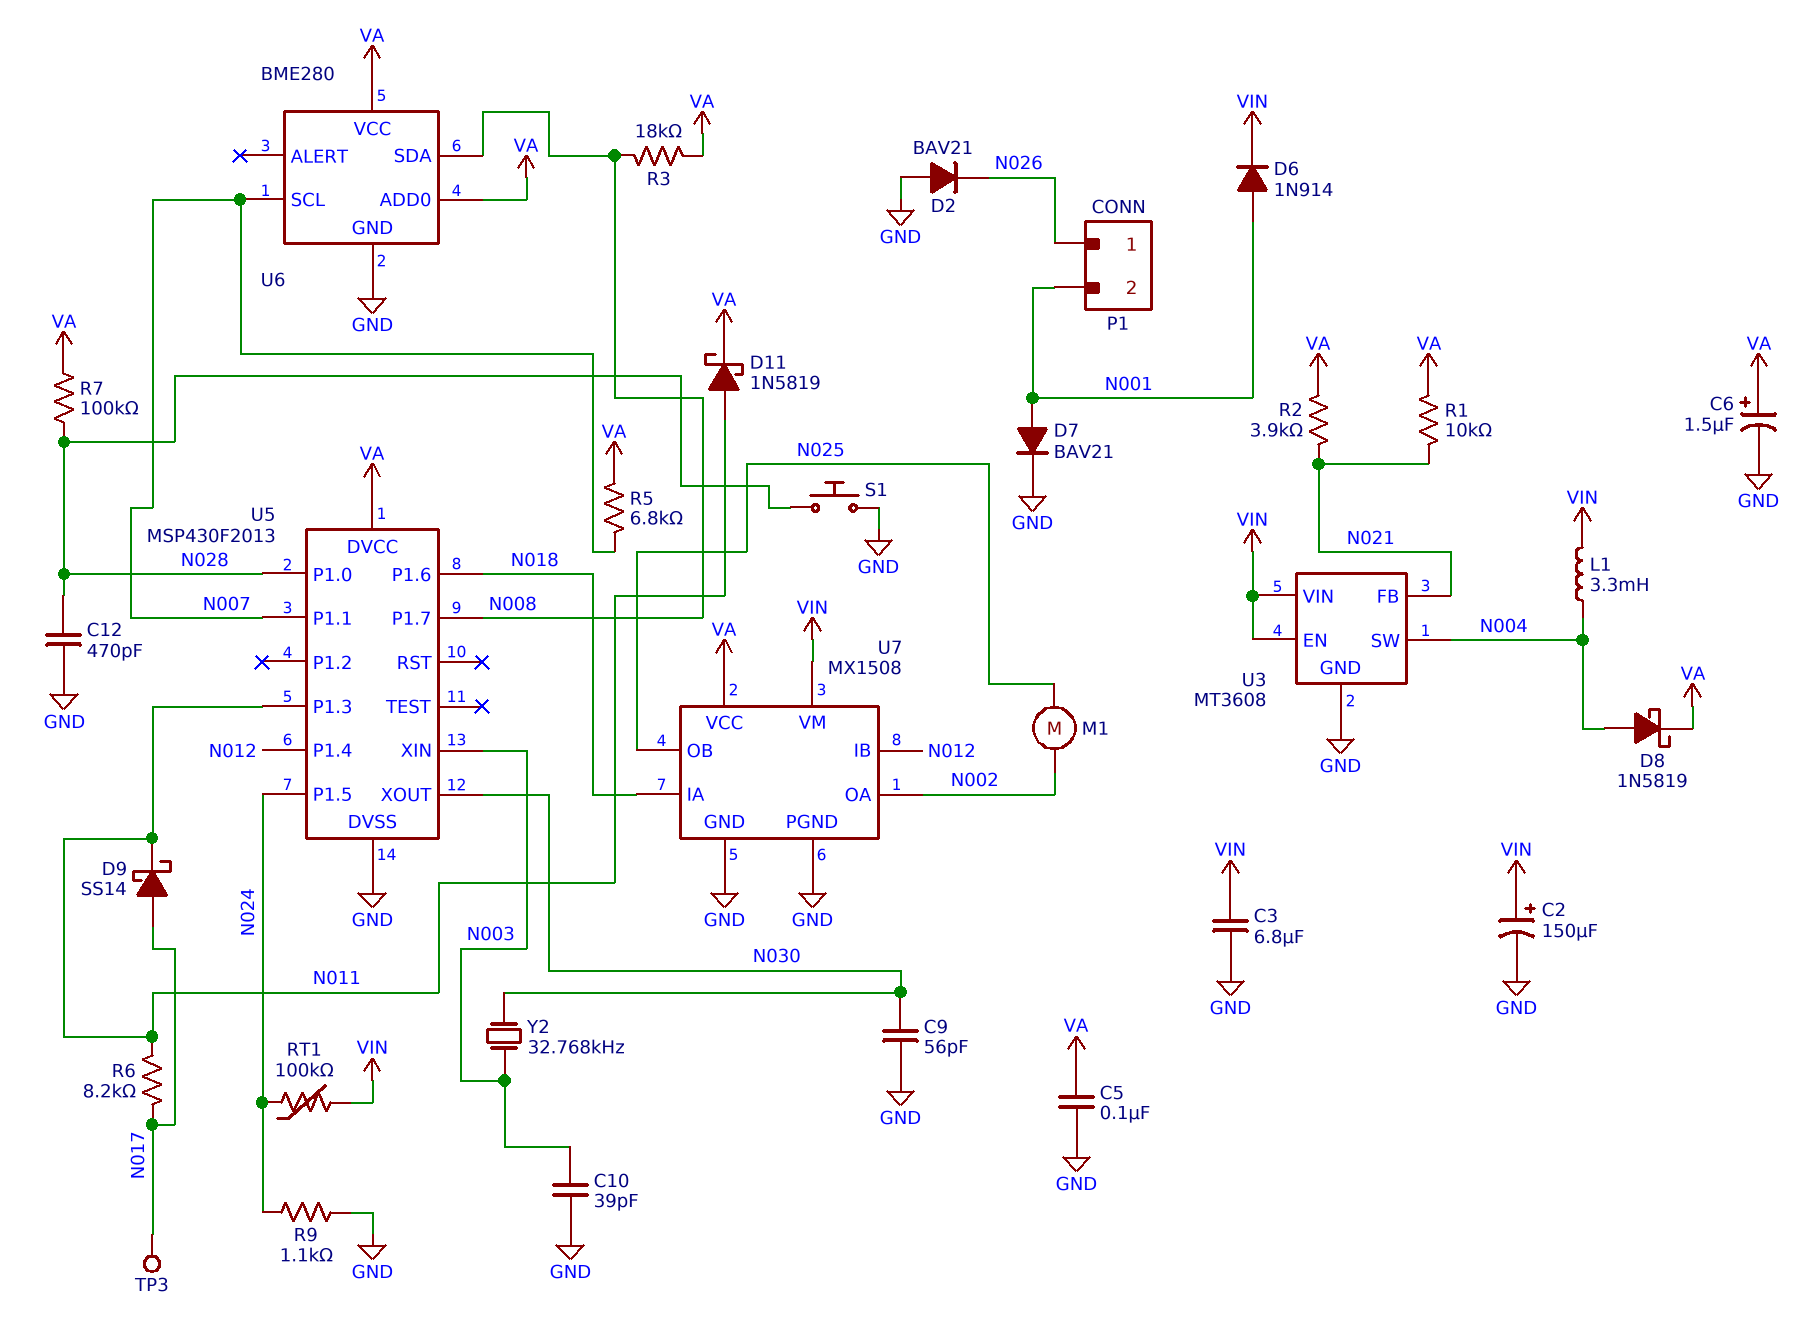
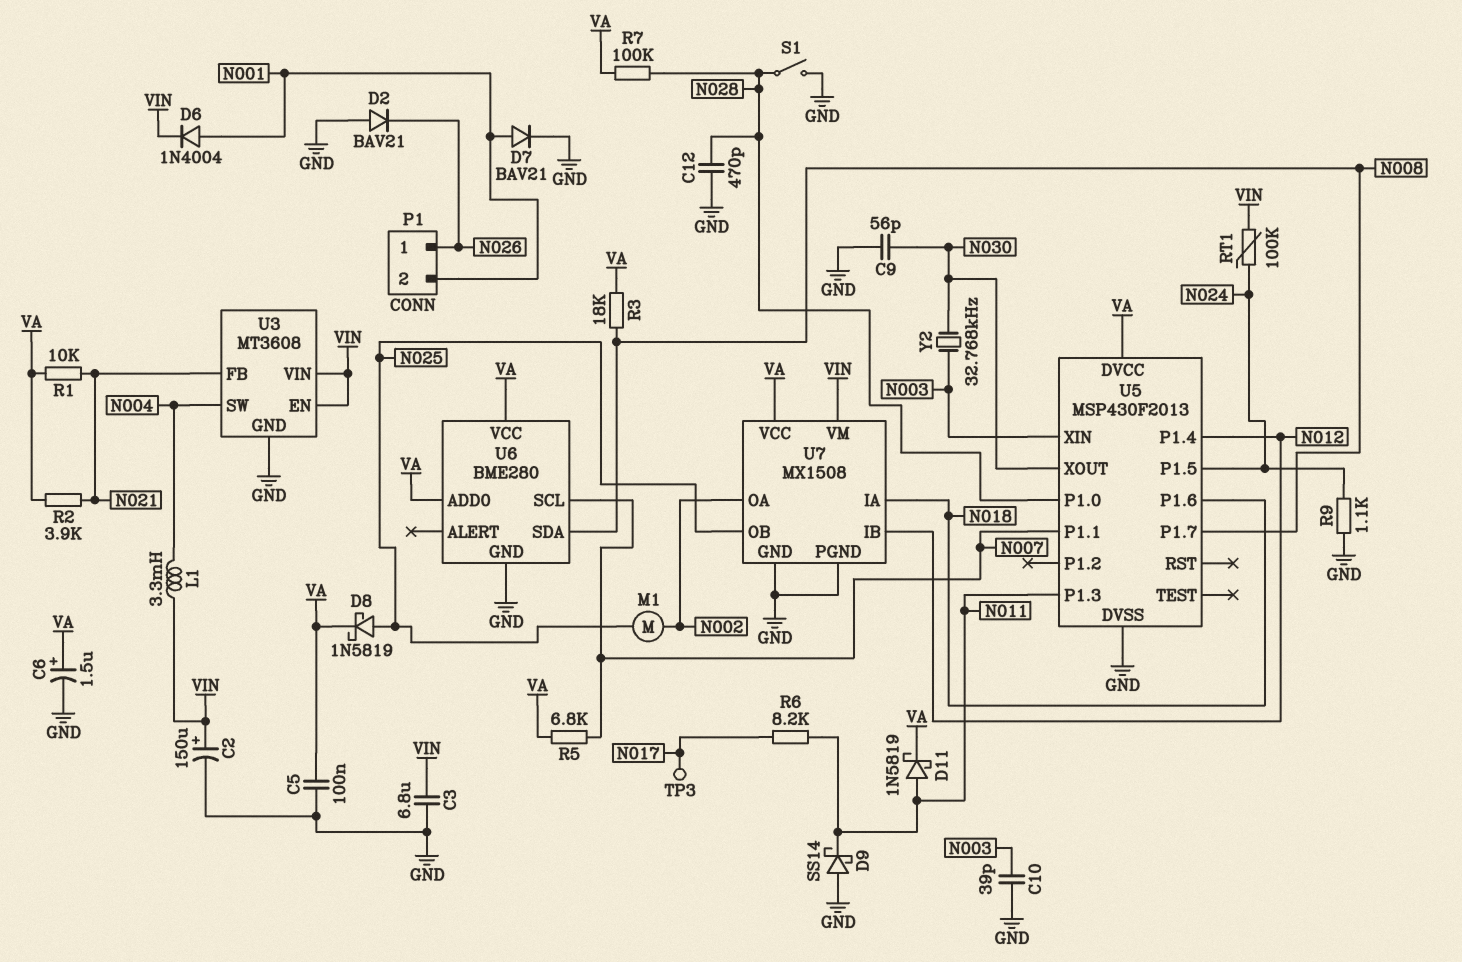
D6: diode 1N914 (A N001, K VIN) -> diode 1N4004 (A N001, K VIN)
D8: schottky 1N5819 (A N004, K VA) -> schottky 1N5819 (A N025, K VA)
D9: schottky SS14 (A N017, K N011) -> schottky SS14 (A GND, K N011)
S1: button (GND, N028) -> switch (GND, N028)

